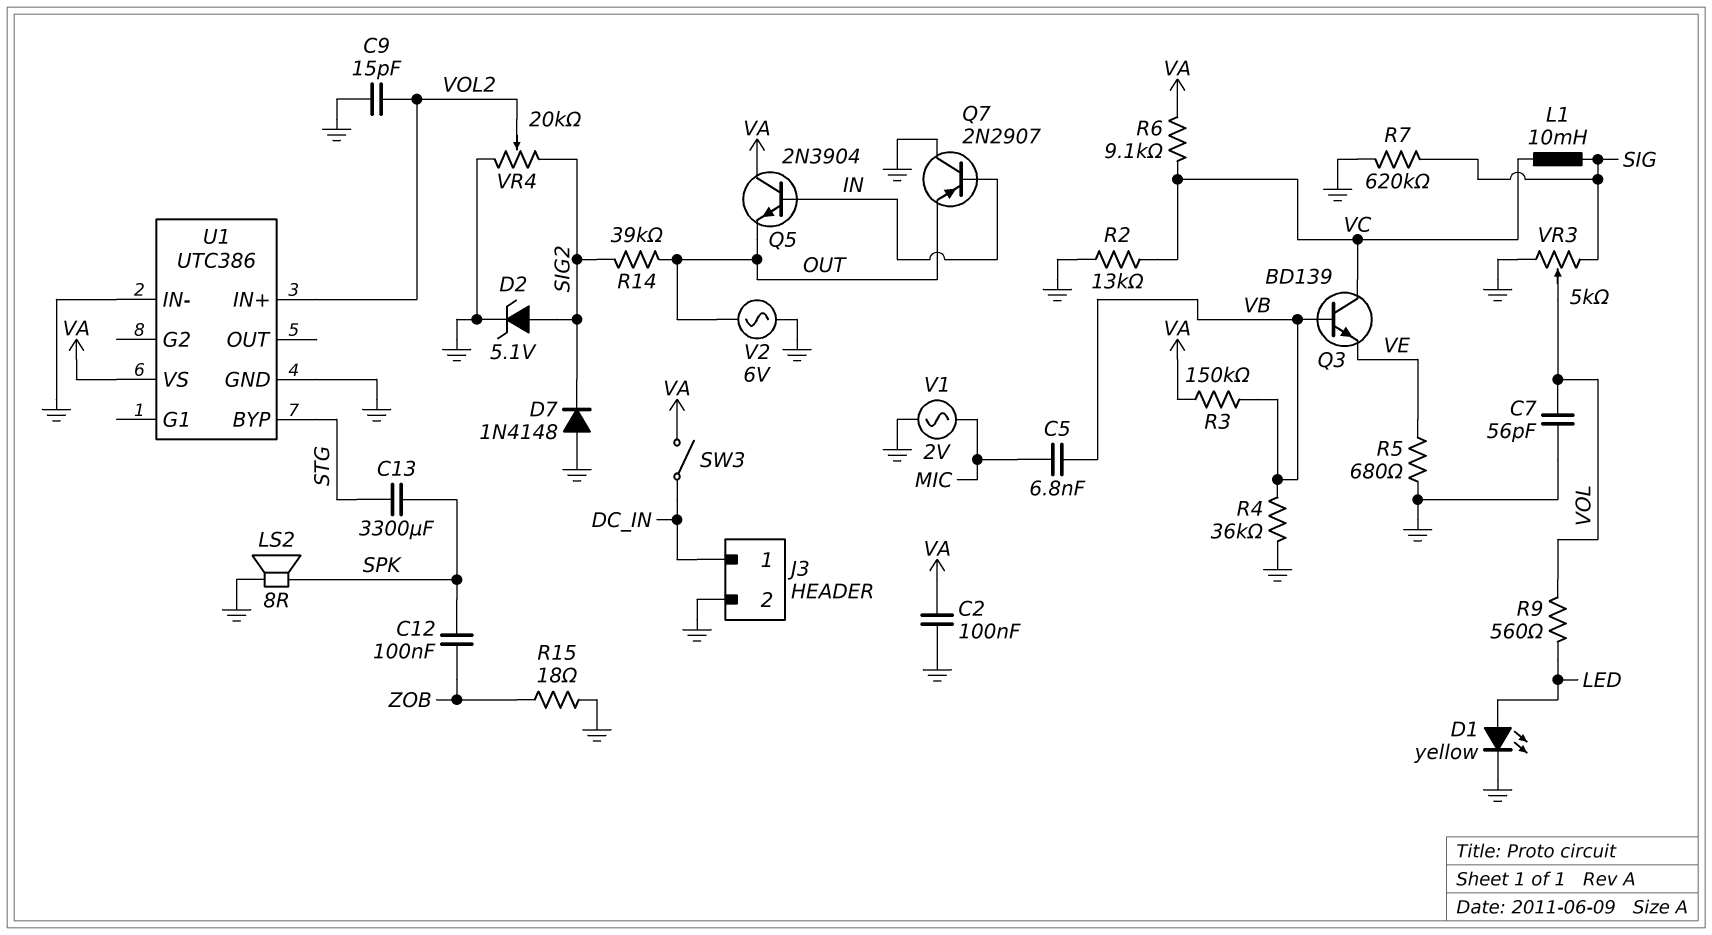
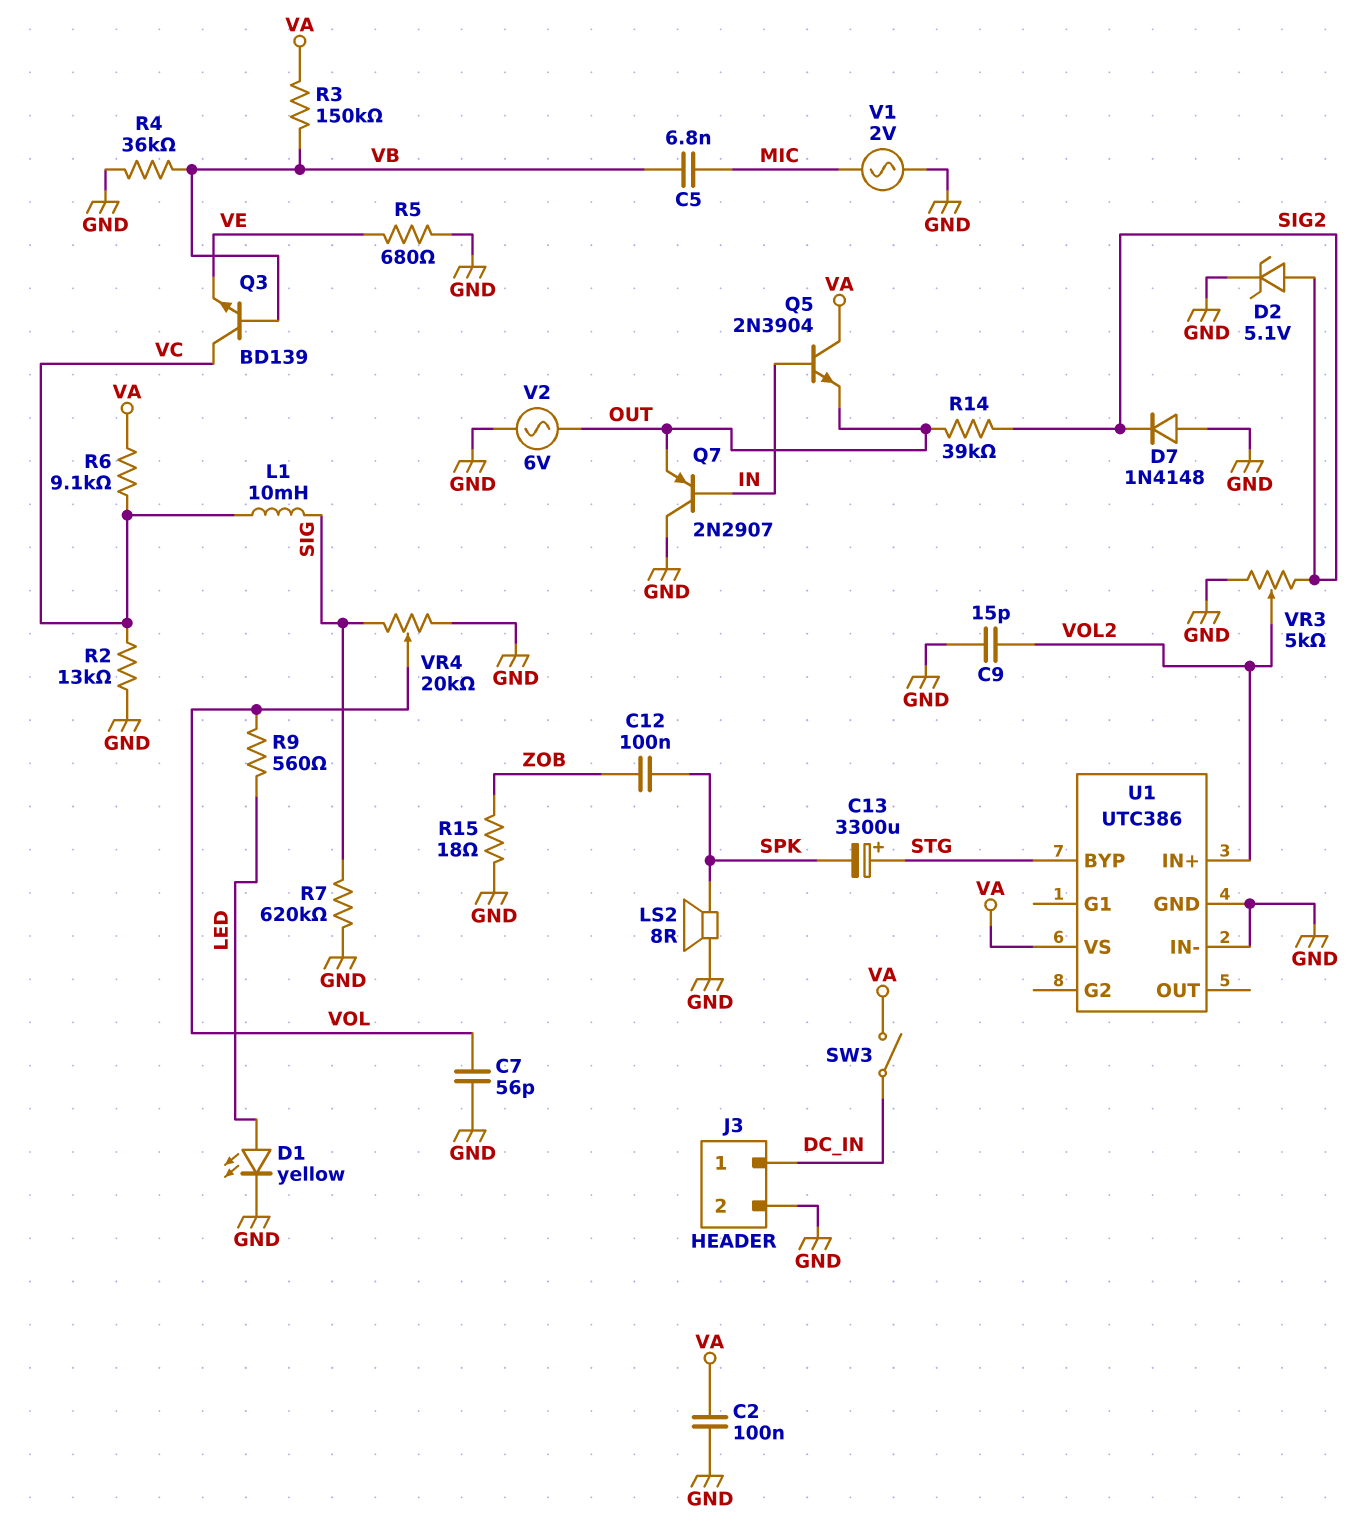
C13: 3300uF (SPK, STG) -> 3300uF (plus STG, minus SPK)
VR3: 5k (GND, SIG, wiper VOL) -> 5k (GND, SIG2, wiper VOL2)
VR4: 20k (GND, SIG2, wiper VOL2) -> 20k (GND, SIG, wiper VOL)

